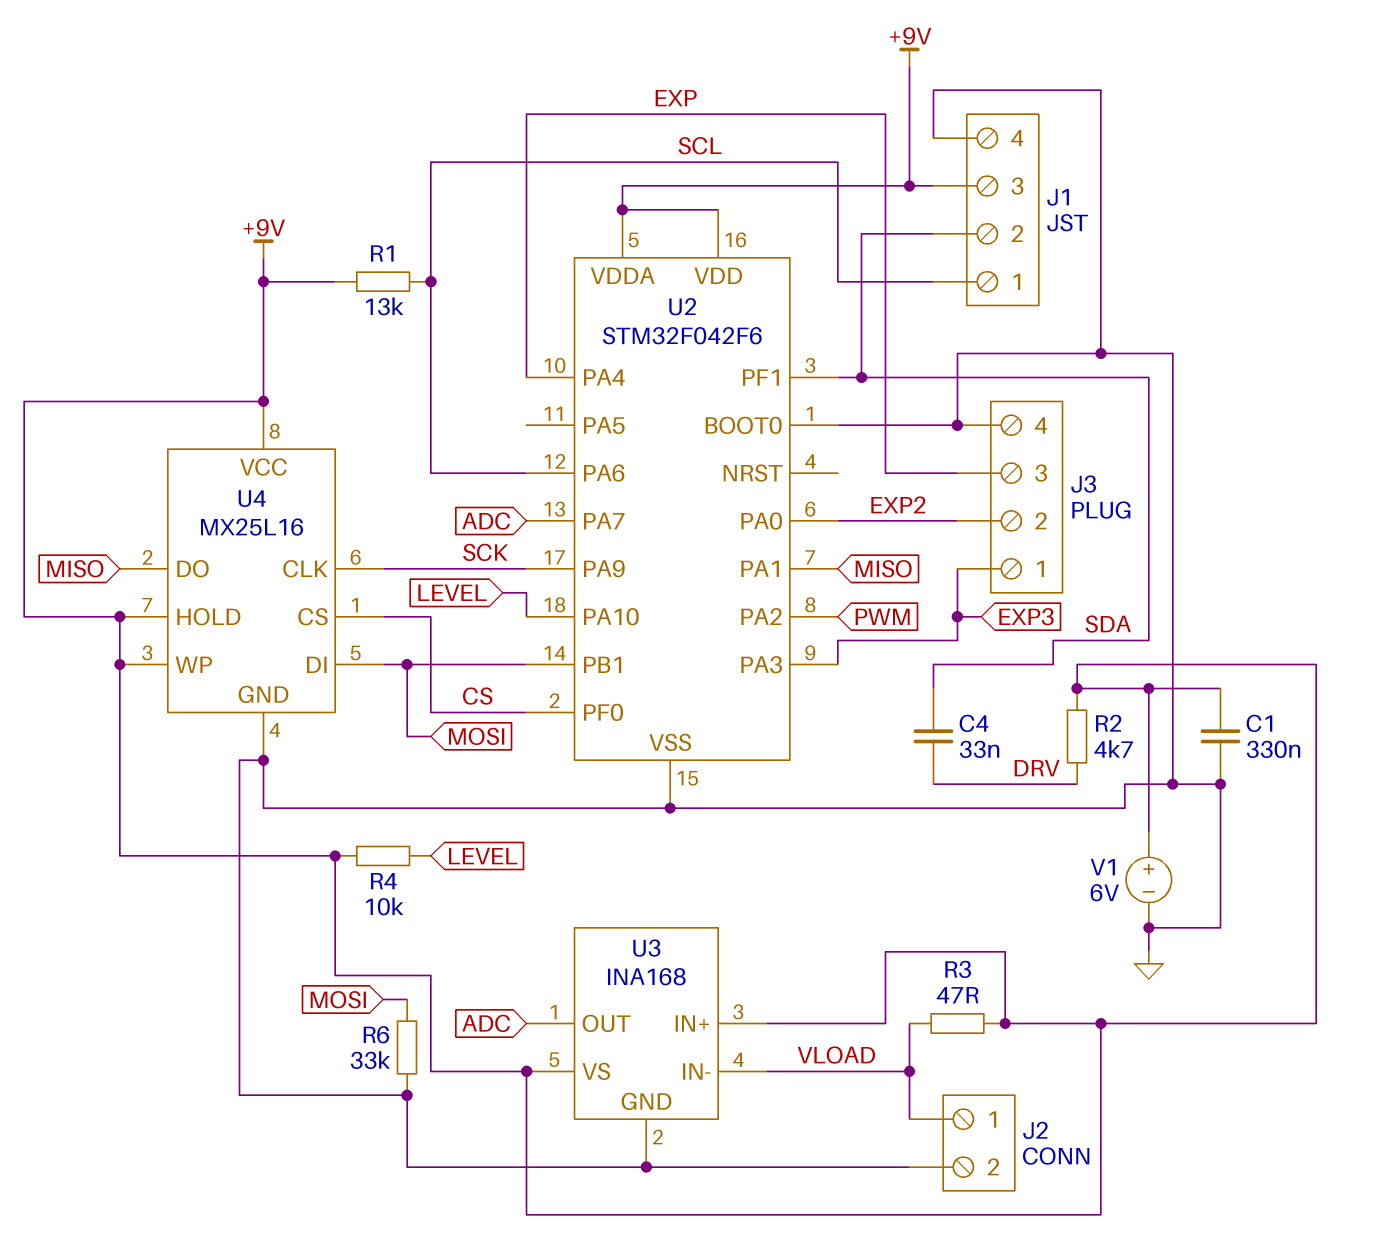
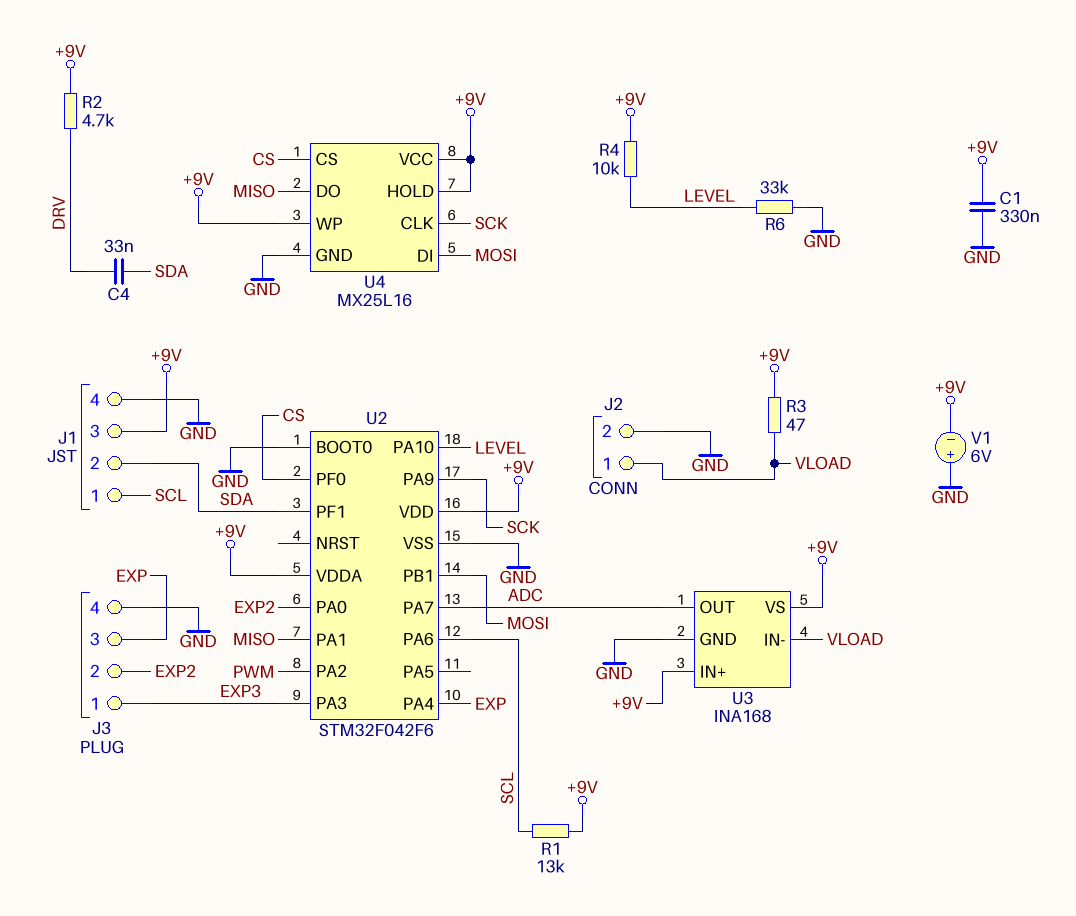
R6: 33k (GND, MOSI) -> 33k (GND, LEVEL)
V1: 6V (plus +9V, minus GND) -> 6V (plus GND, minus +9V)

